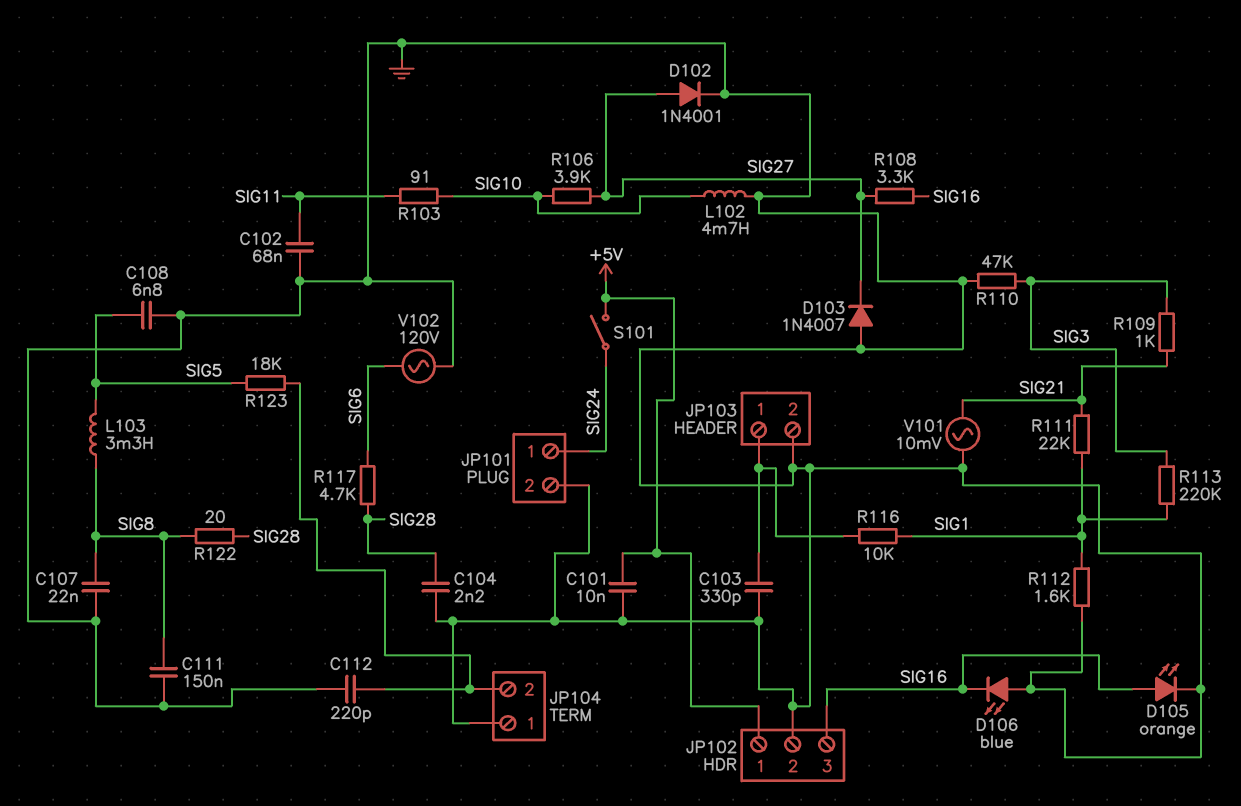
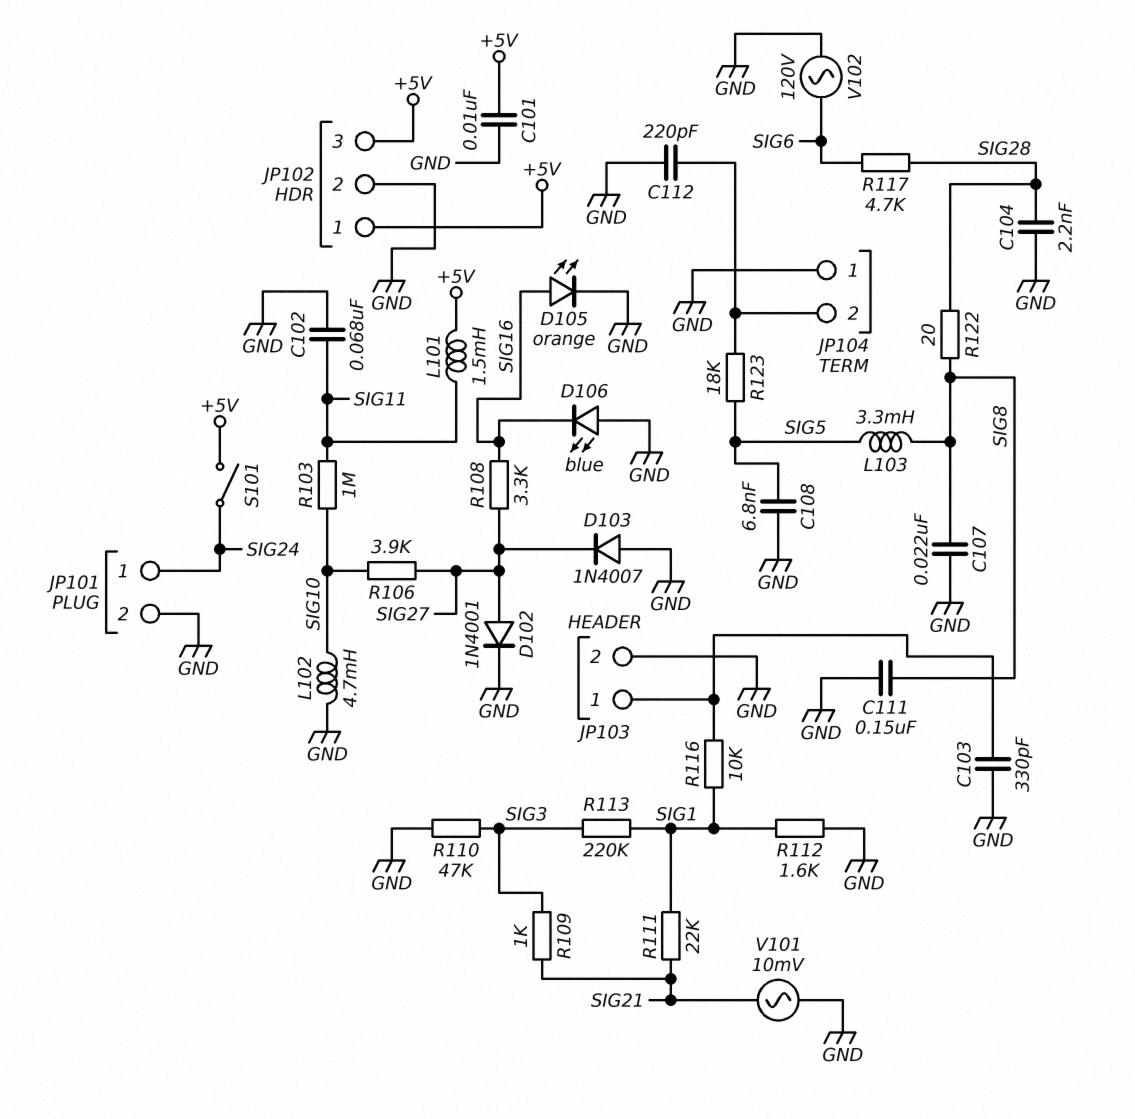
JP102 pin 3: SIG16 -> +5V
L101: none -> 1.5mH (+5V, SIG11)
R103: 91 (SIG10, SIG11) -> 1M (SIG10, SIG11)

